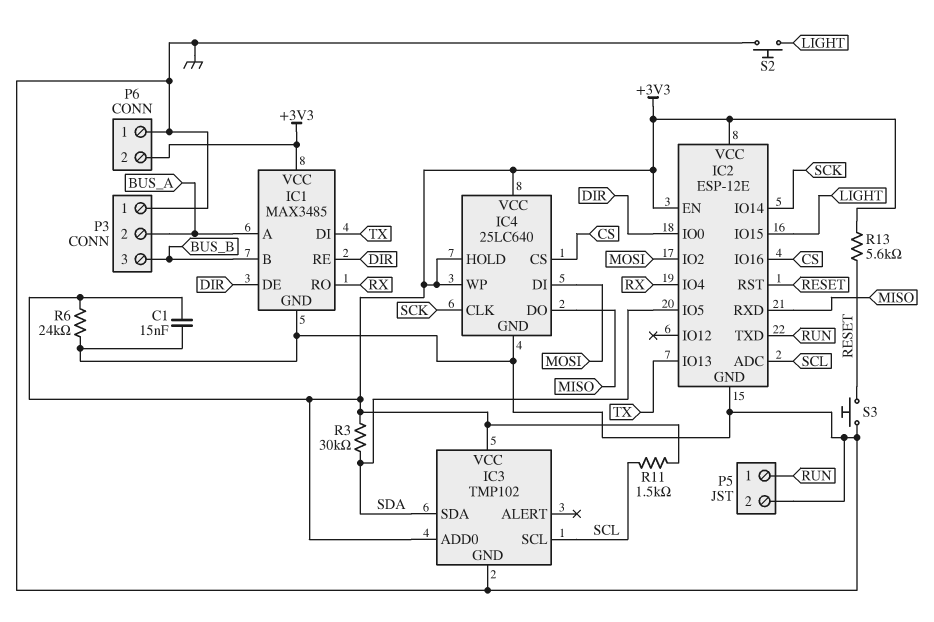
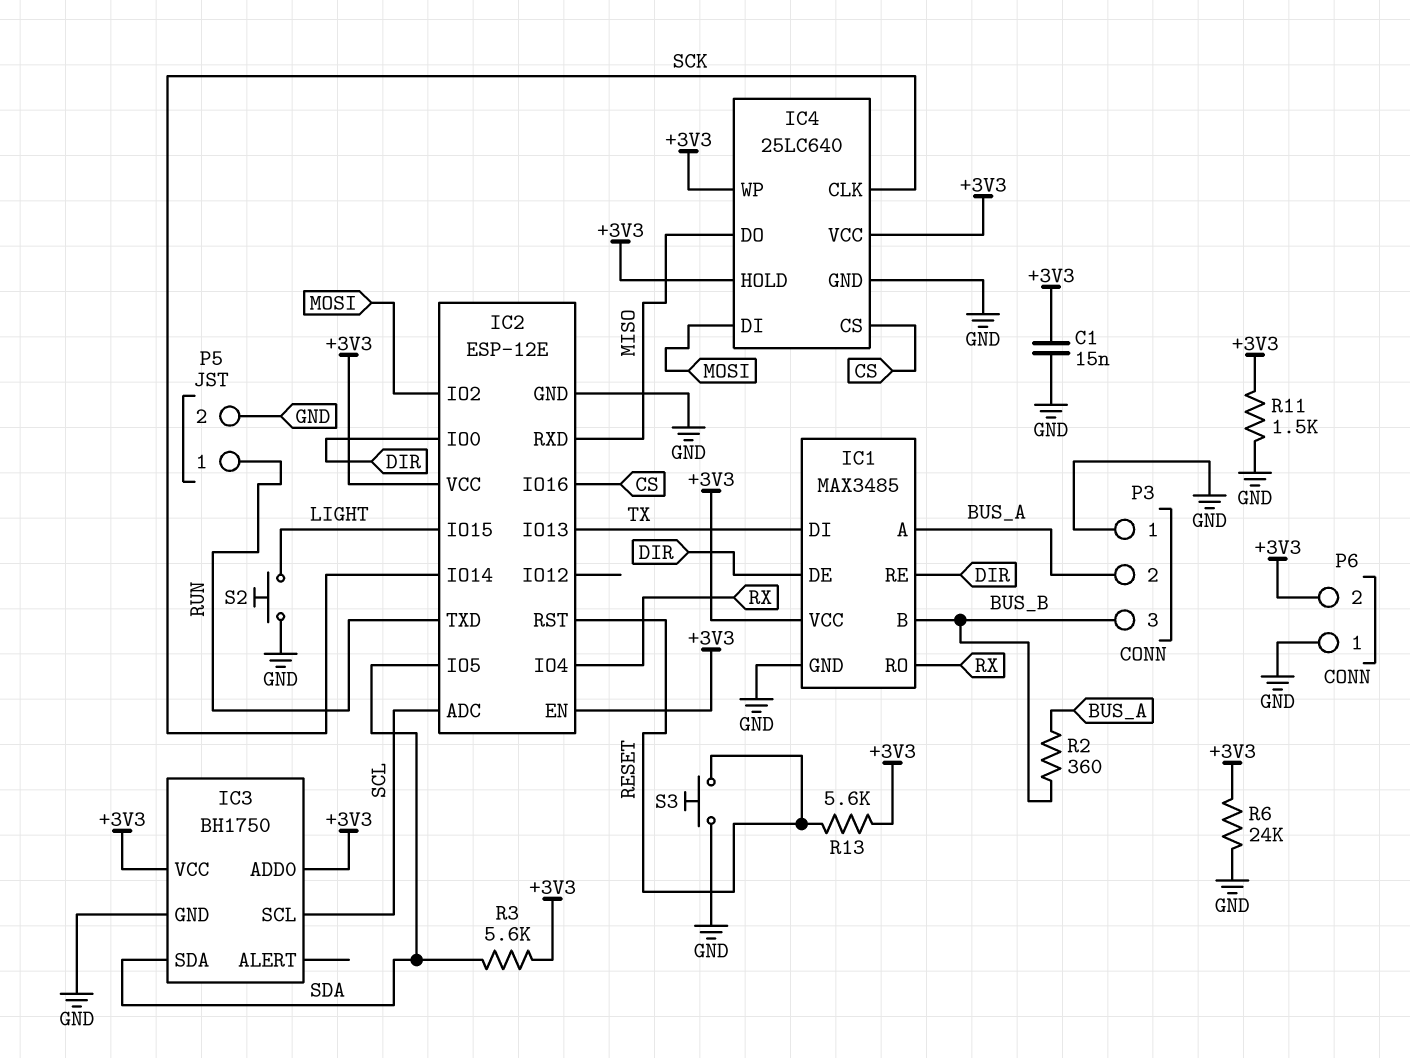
IC3: TMP102 -> BH1750
R2: none -> 360 (BUS_A, BUS_B)
R3: 30k (+3V3, SDA) -> 5.6k (+3V3, SDA)
R11: 1.5k (+3V3, SCL) -> 1.5k (+3V3, GND)

